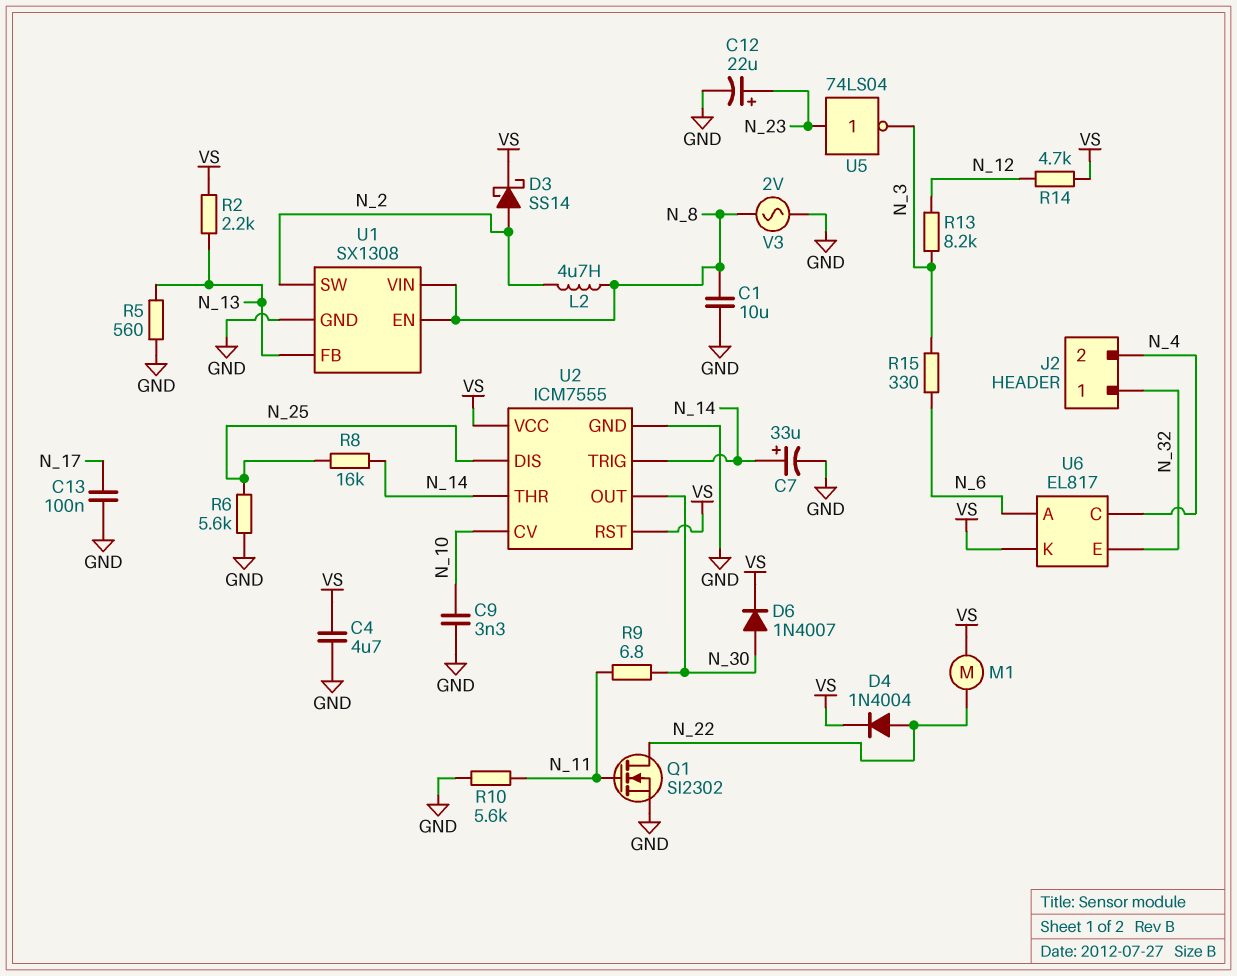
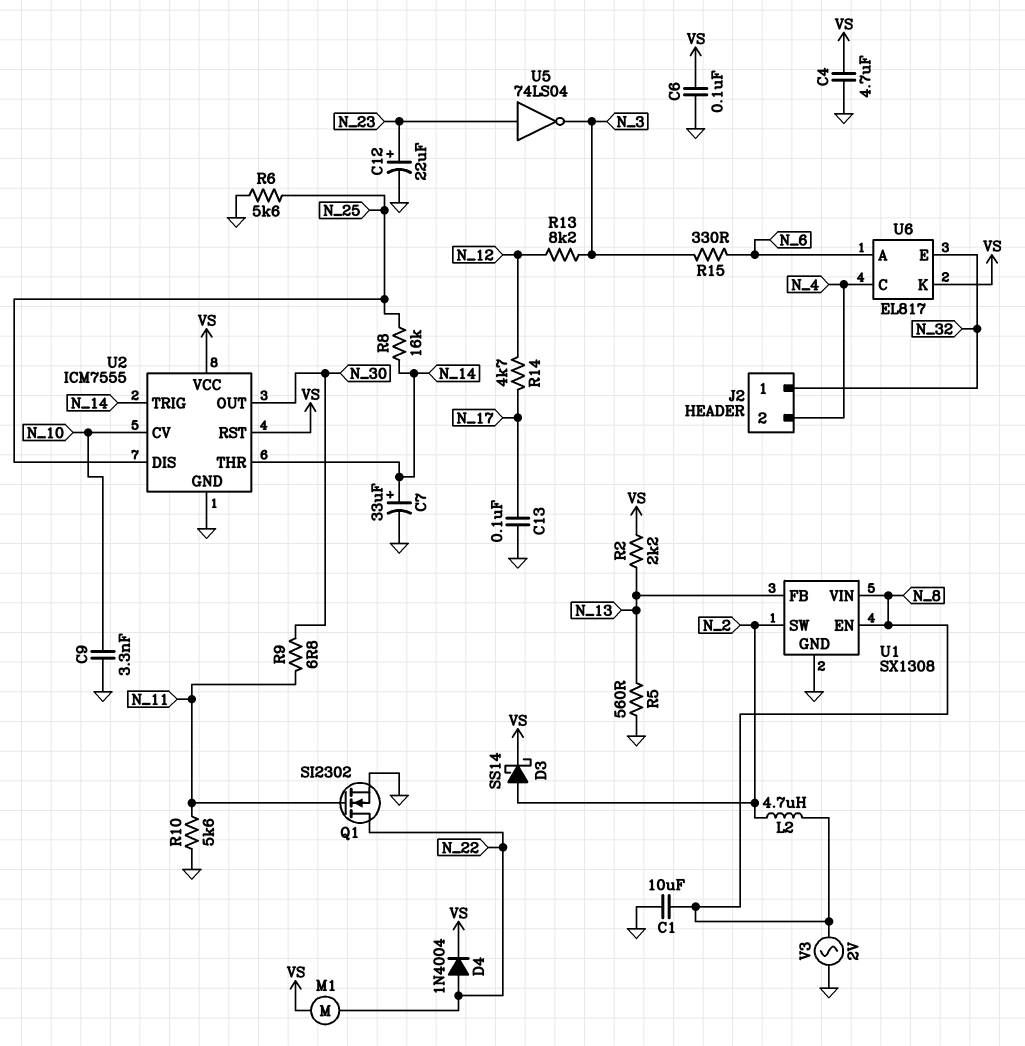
C6: none -> 100nF (GND, VS)
D6: diode 1N4007 (A N_30, K VS) -> none
R14: 4.7k (N_12, VS) -> 4.7k (N_12, N_17)

